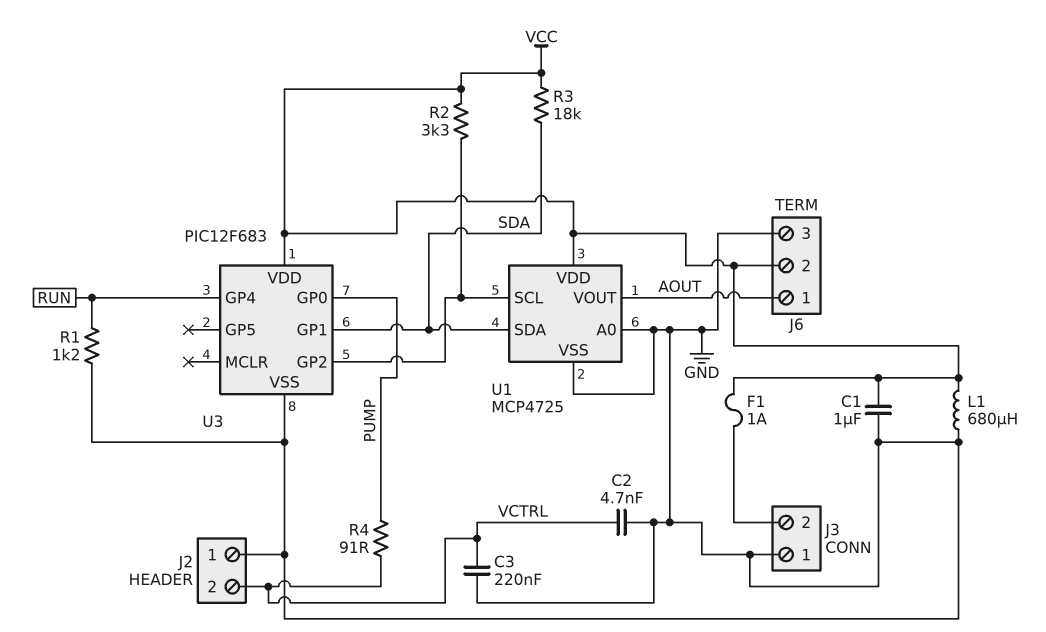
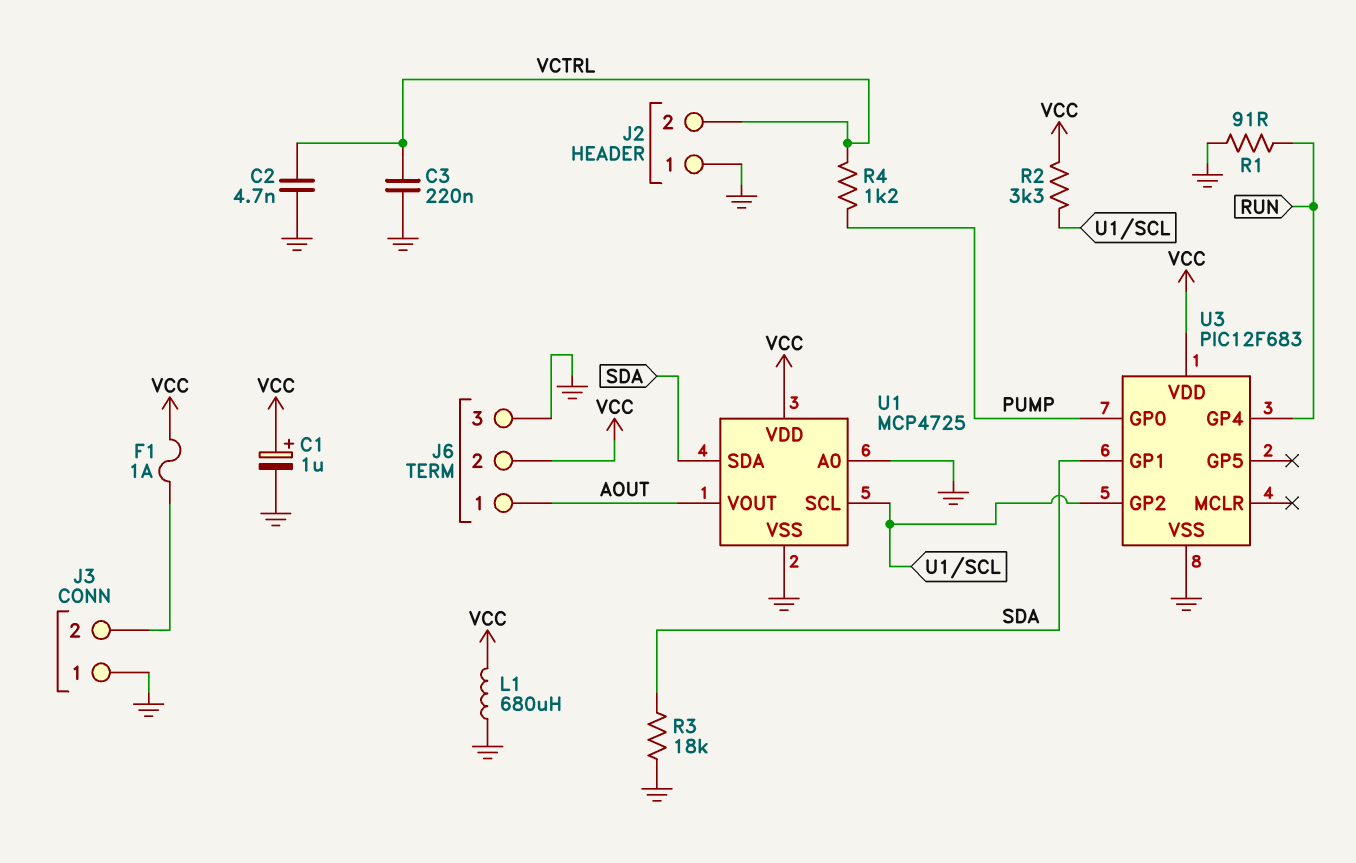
C1: 1uF (GND, VCC) -> 1uF (plus VCC, minus GND)
R1: 1.2k (GND, RUN) -> 91 (GND, RUN)
R3: 18k (SDA, VCC) -> 18k (GND, SDA)
R4: 91 (PUMP, VCTRL) -> 1.2k (PUMP, VCTRL)

